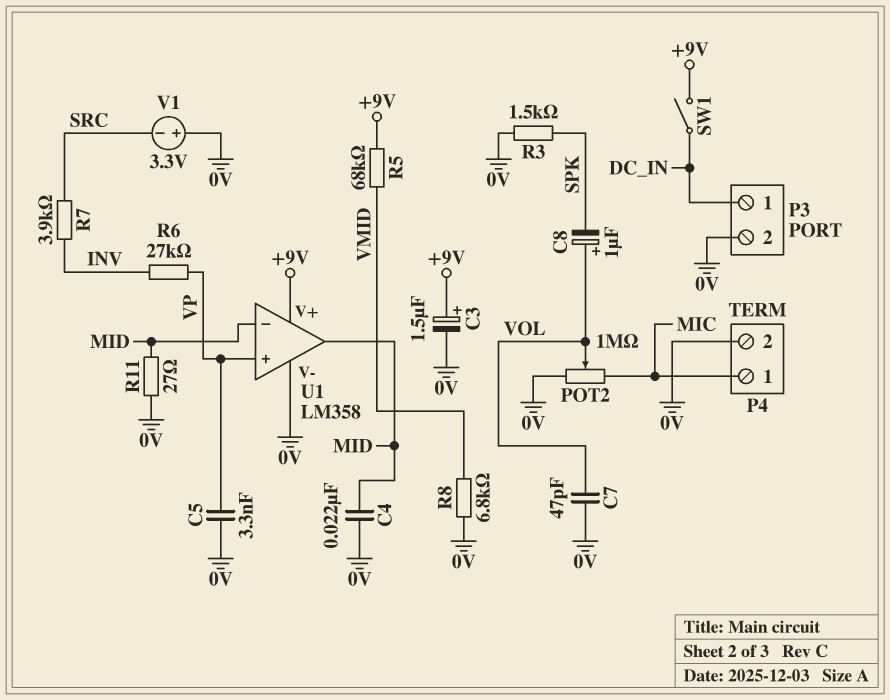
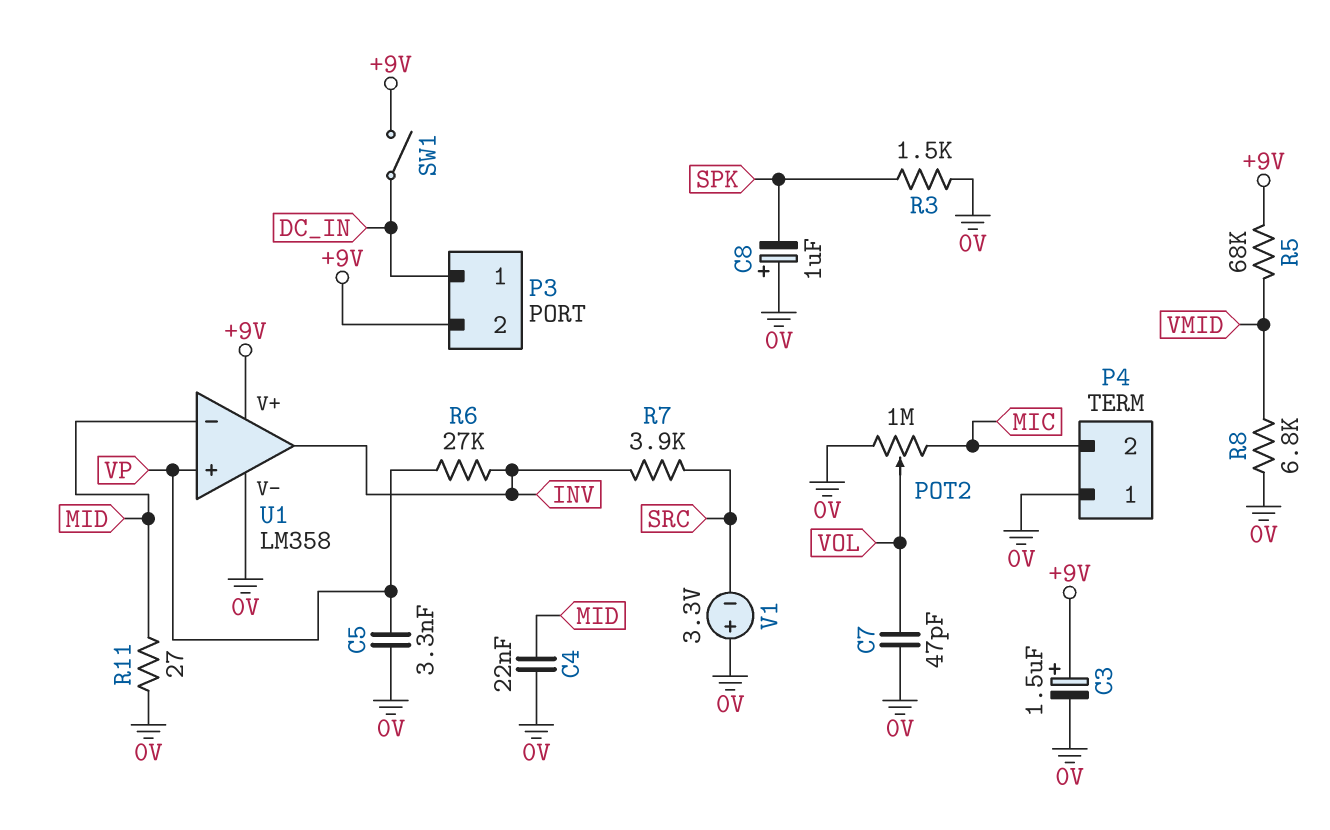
C8: 1uF (plus VOL, minus SPK) -> 1uF (plus 0V, minus SPK)
P3 pin 2: 0V -> +9V
P4 pin 1: MIC -> 0V
P4 pin 2: 0V -> MIC
U1 pin out: MID -> INV

